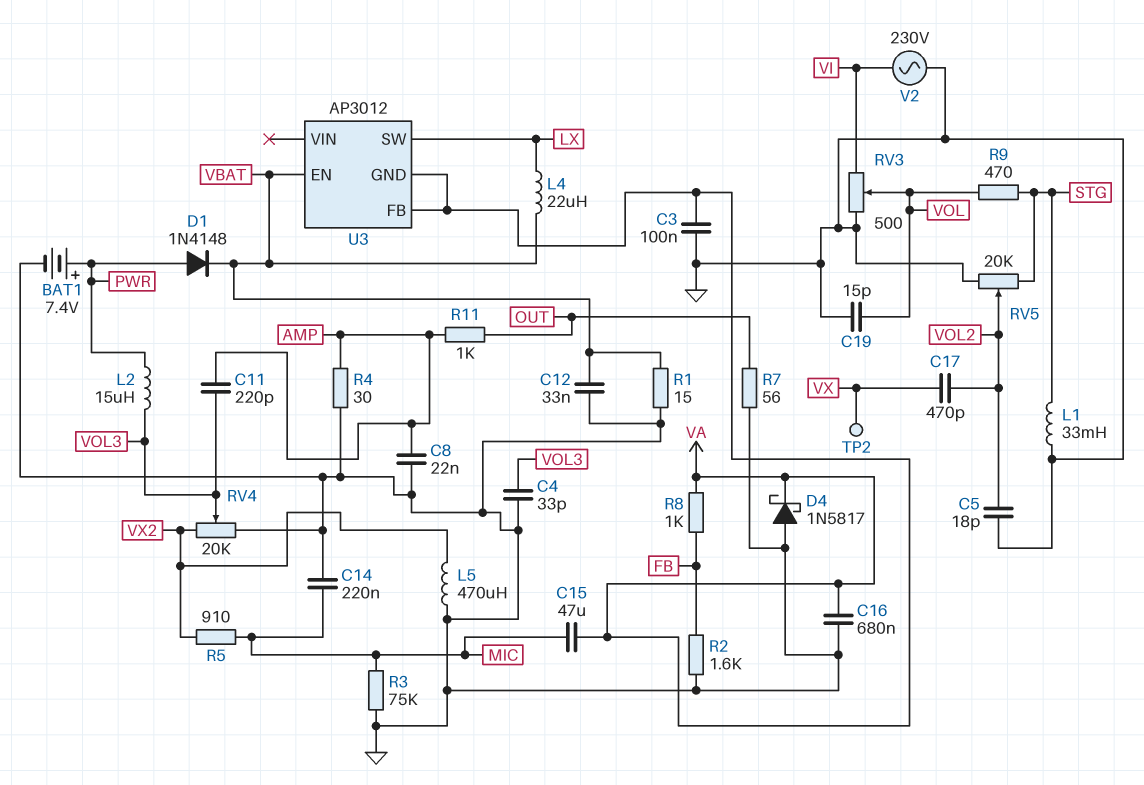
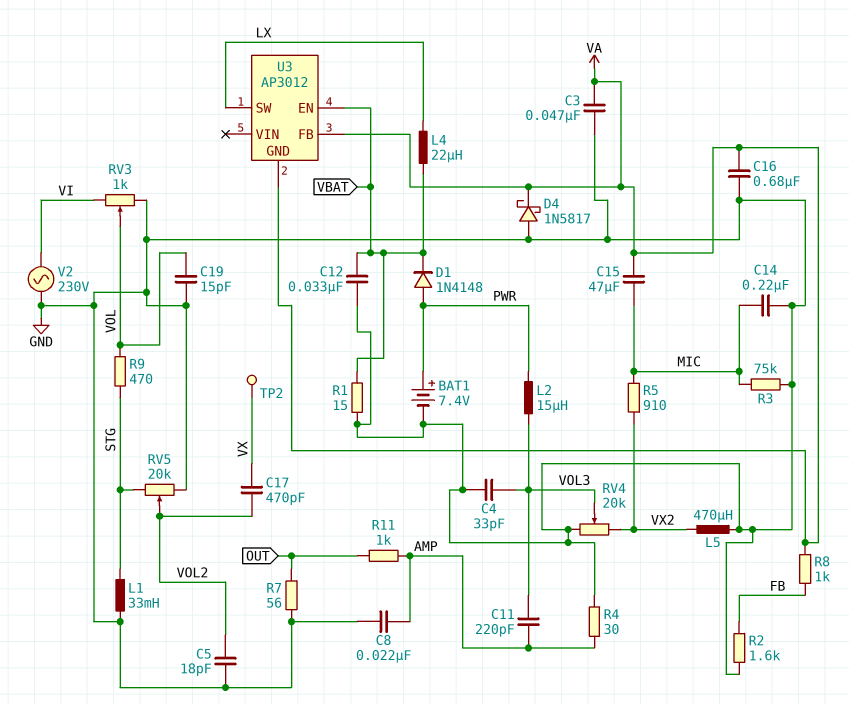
C3: 100nF (GND, VA) -> 47nF (GND, VA)
RV3: 500 (GND, VI, wiper VOL) -> 1k (GND, VI, wiper VOL)

